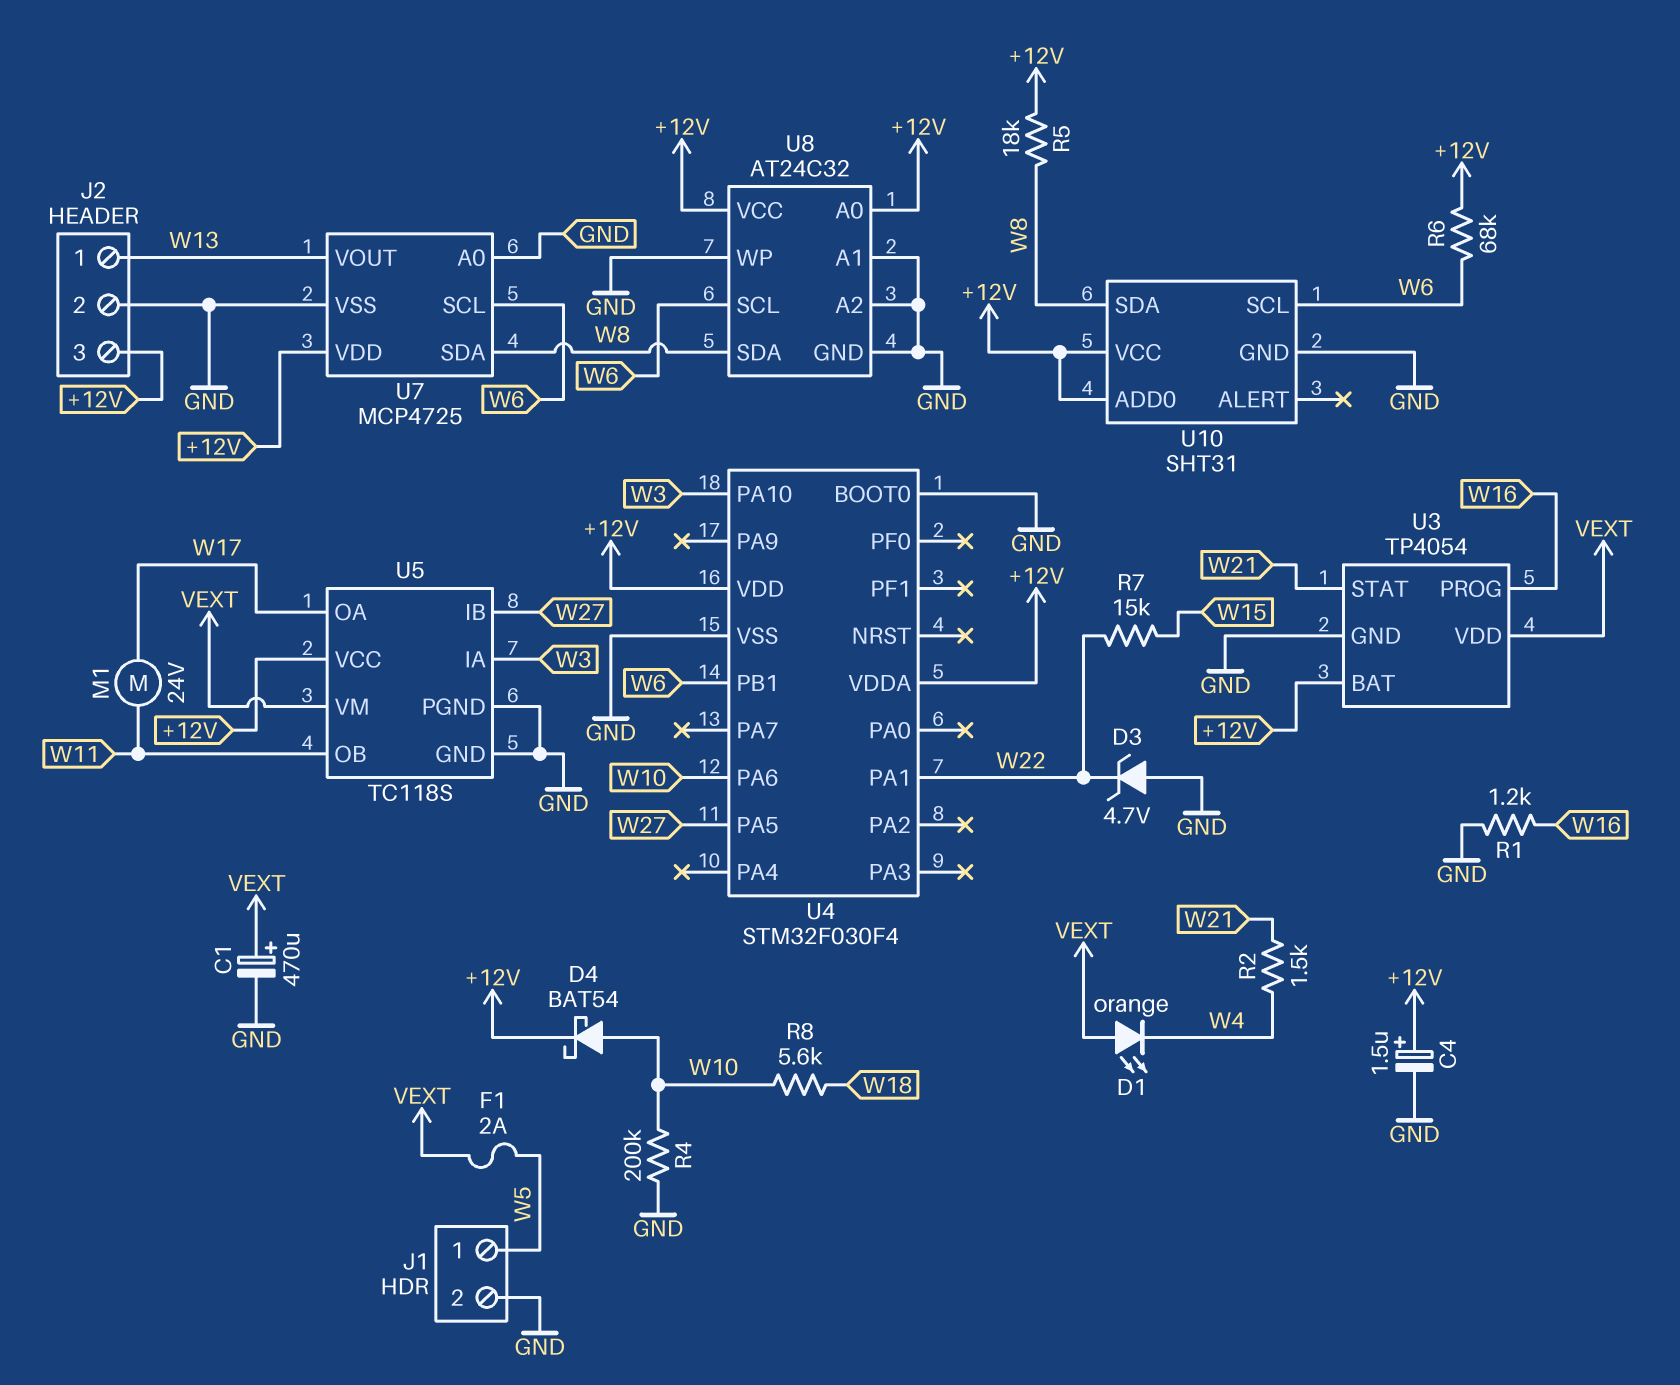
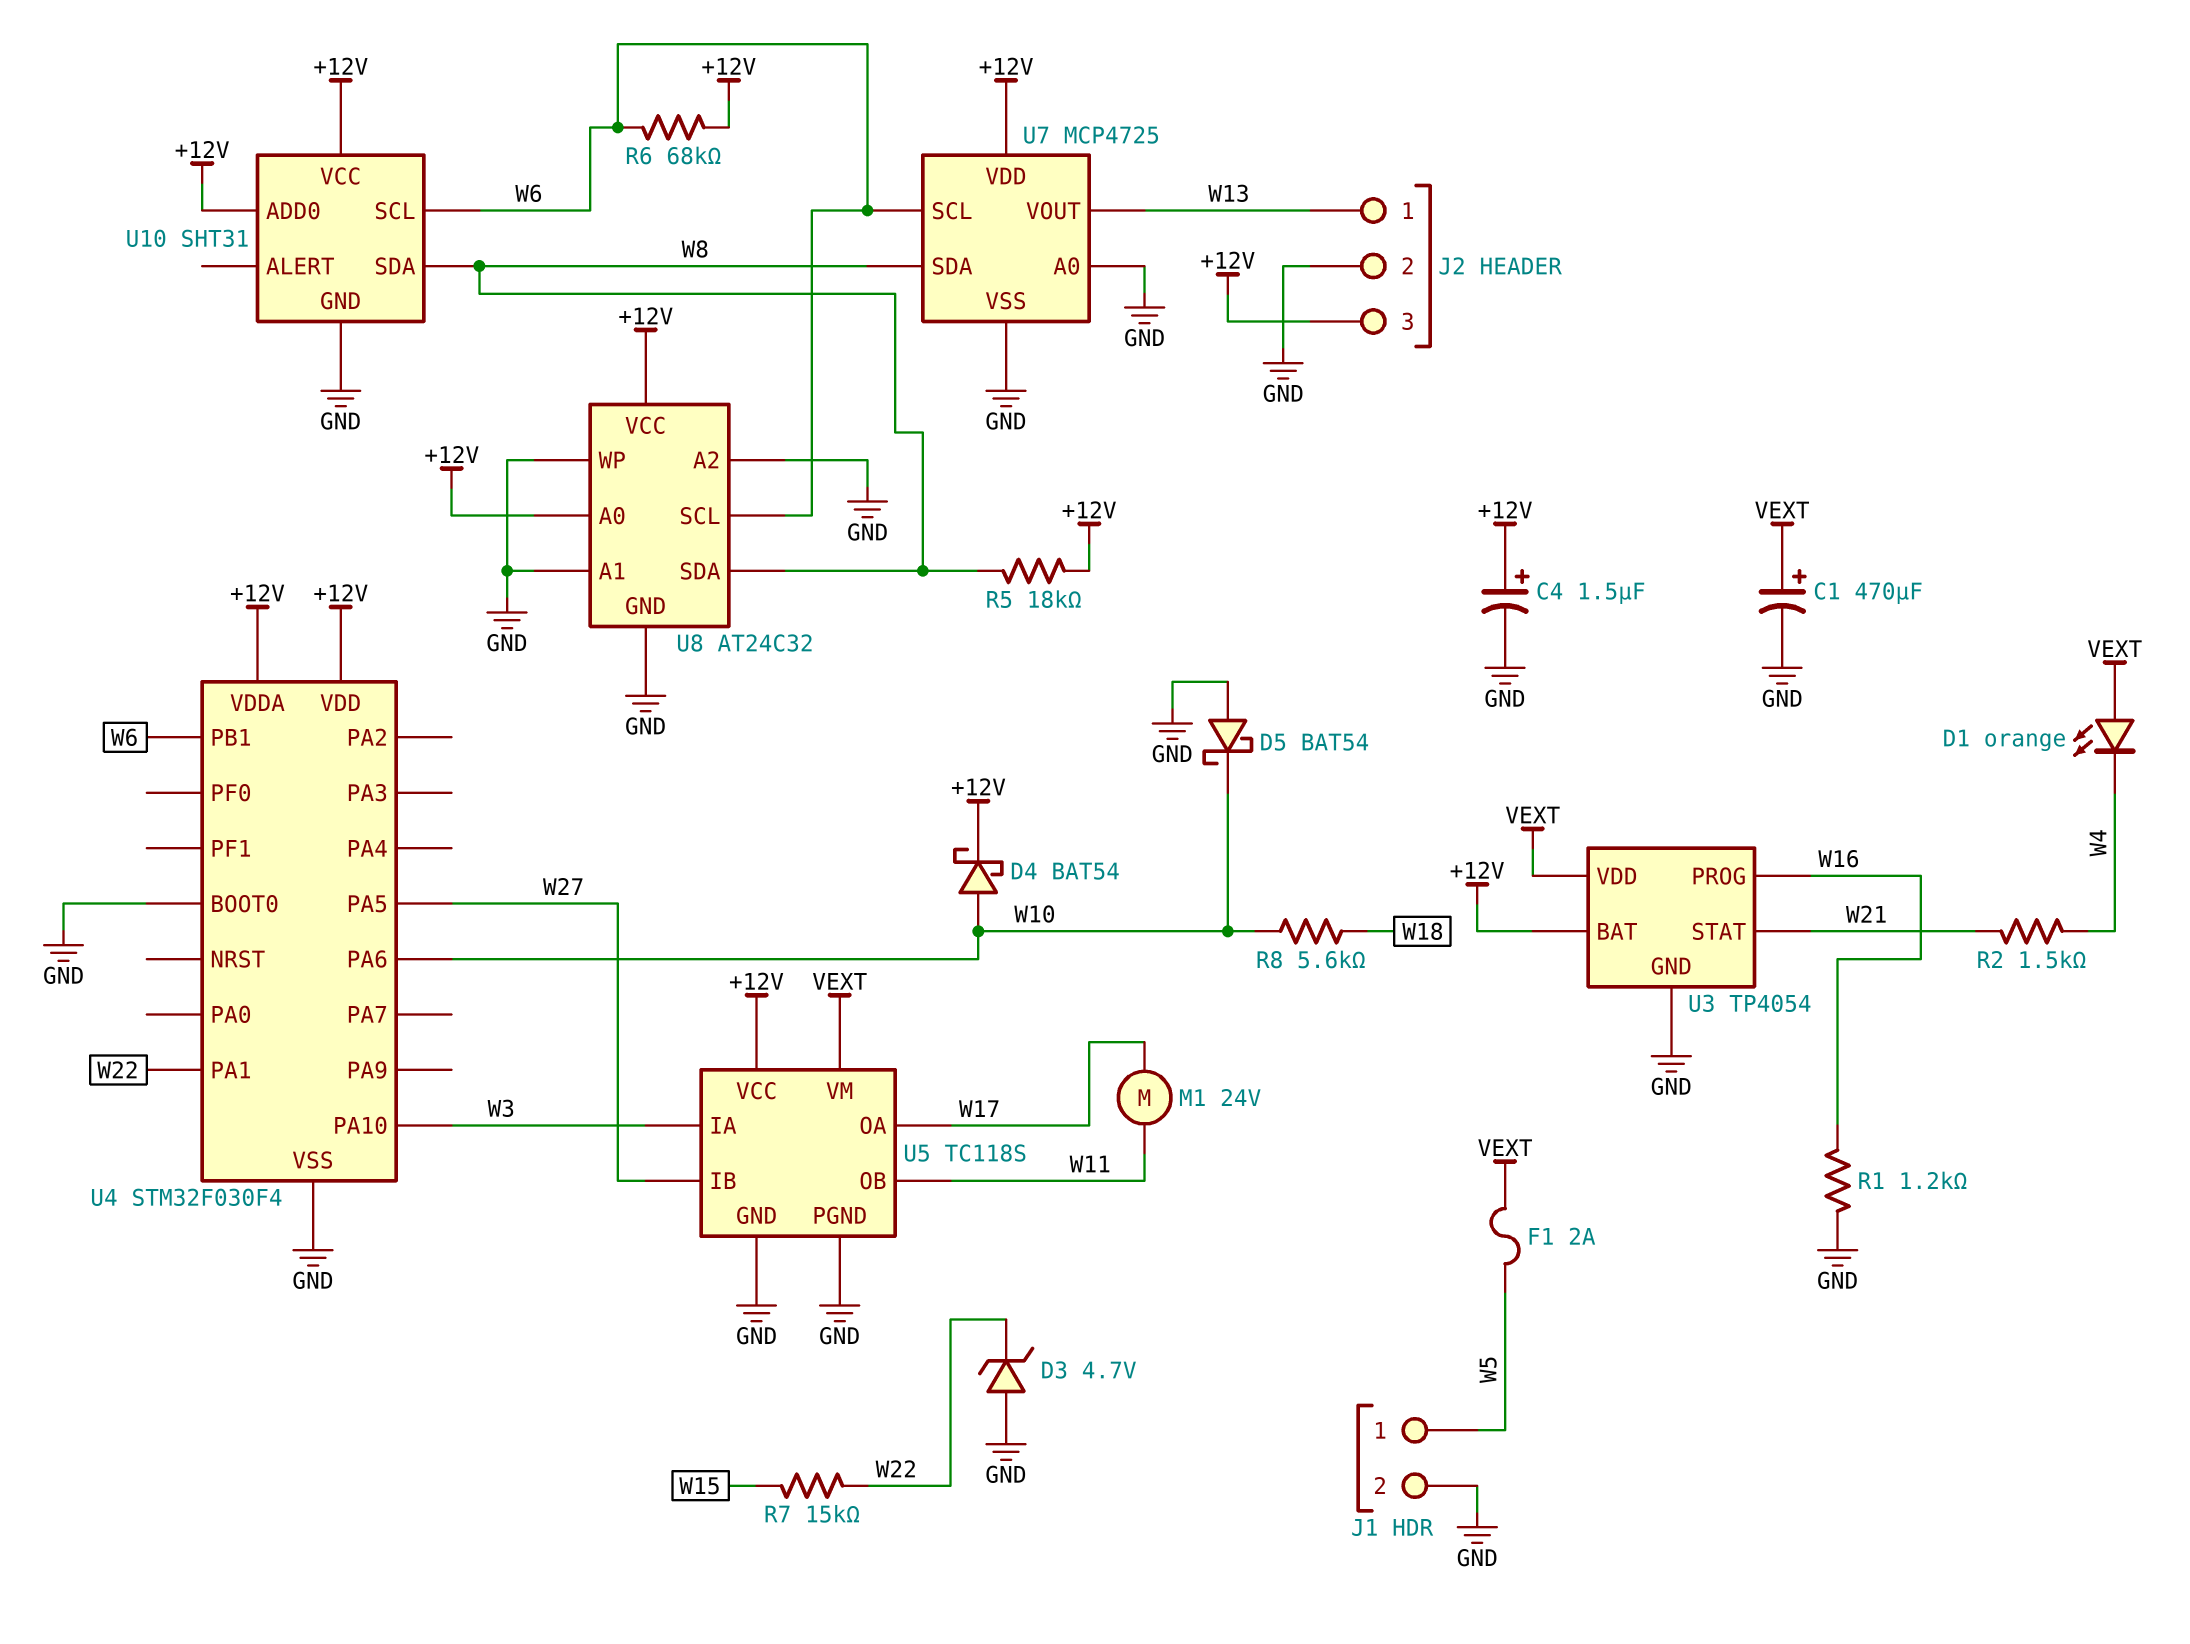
D5: none -> schottky BAT54 (A GND, K W10)
R4: 200k (GND, W10) -> none

